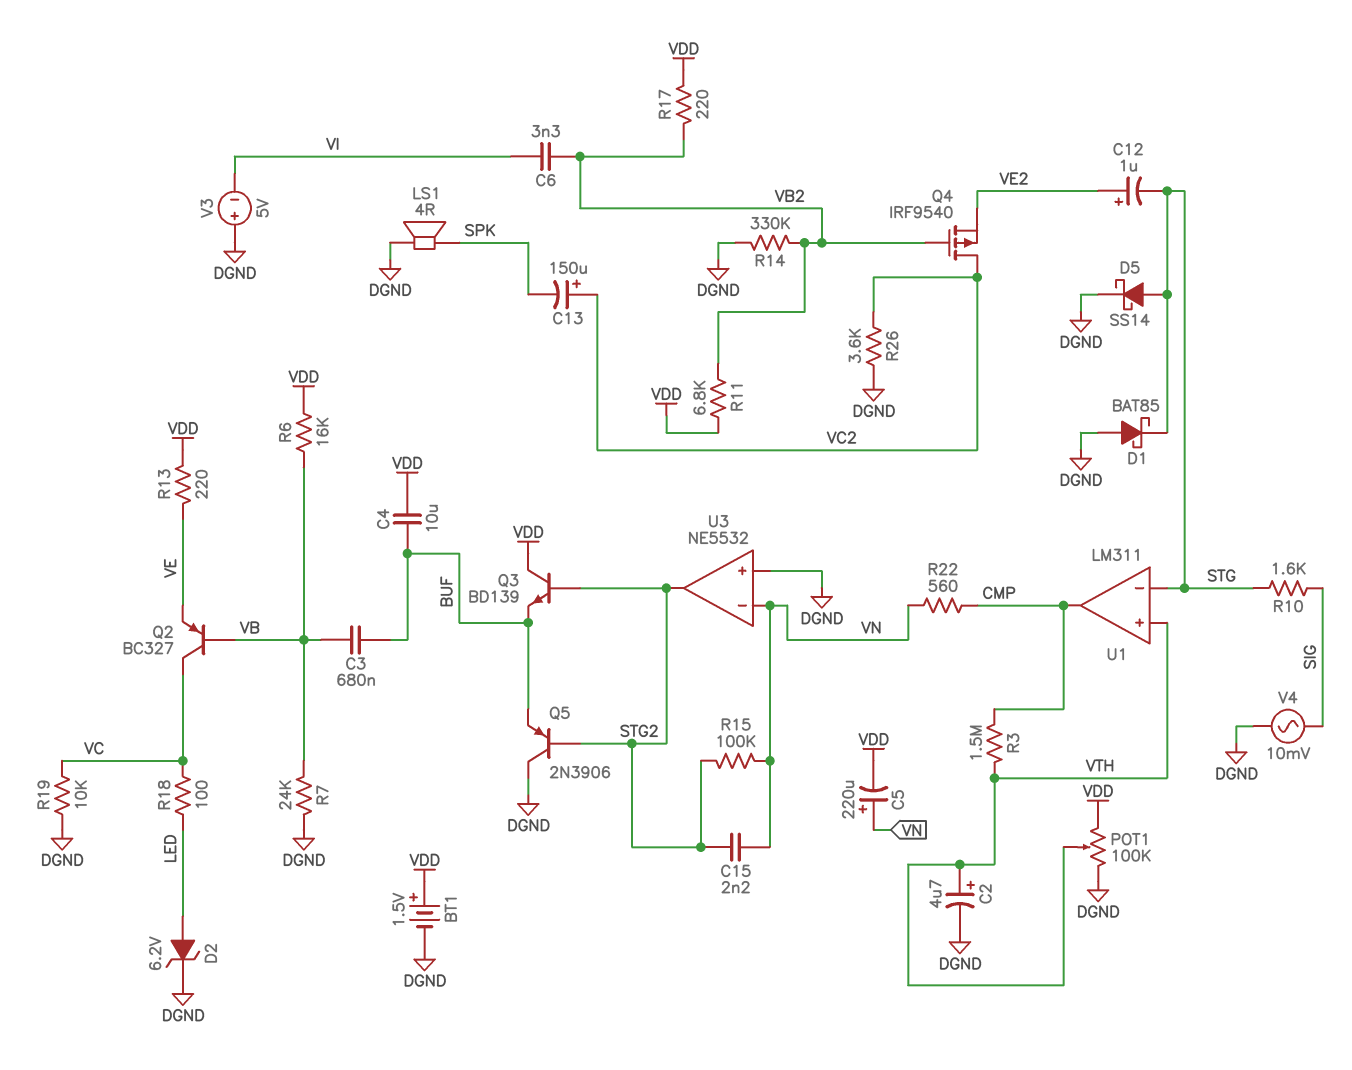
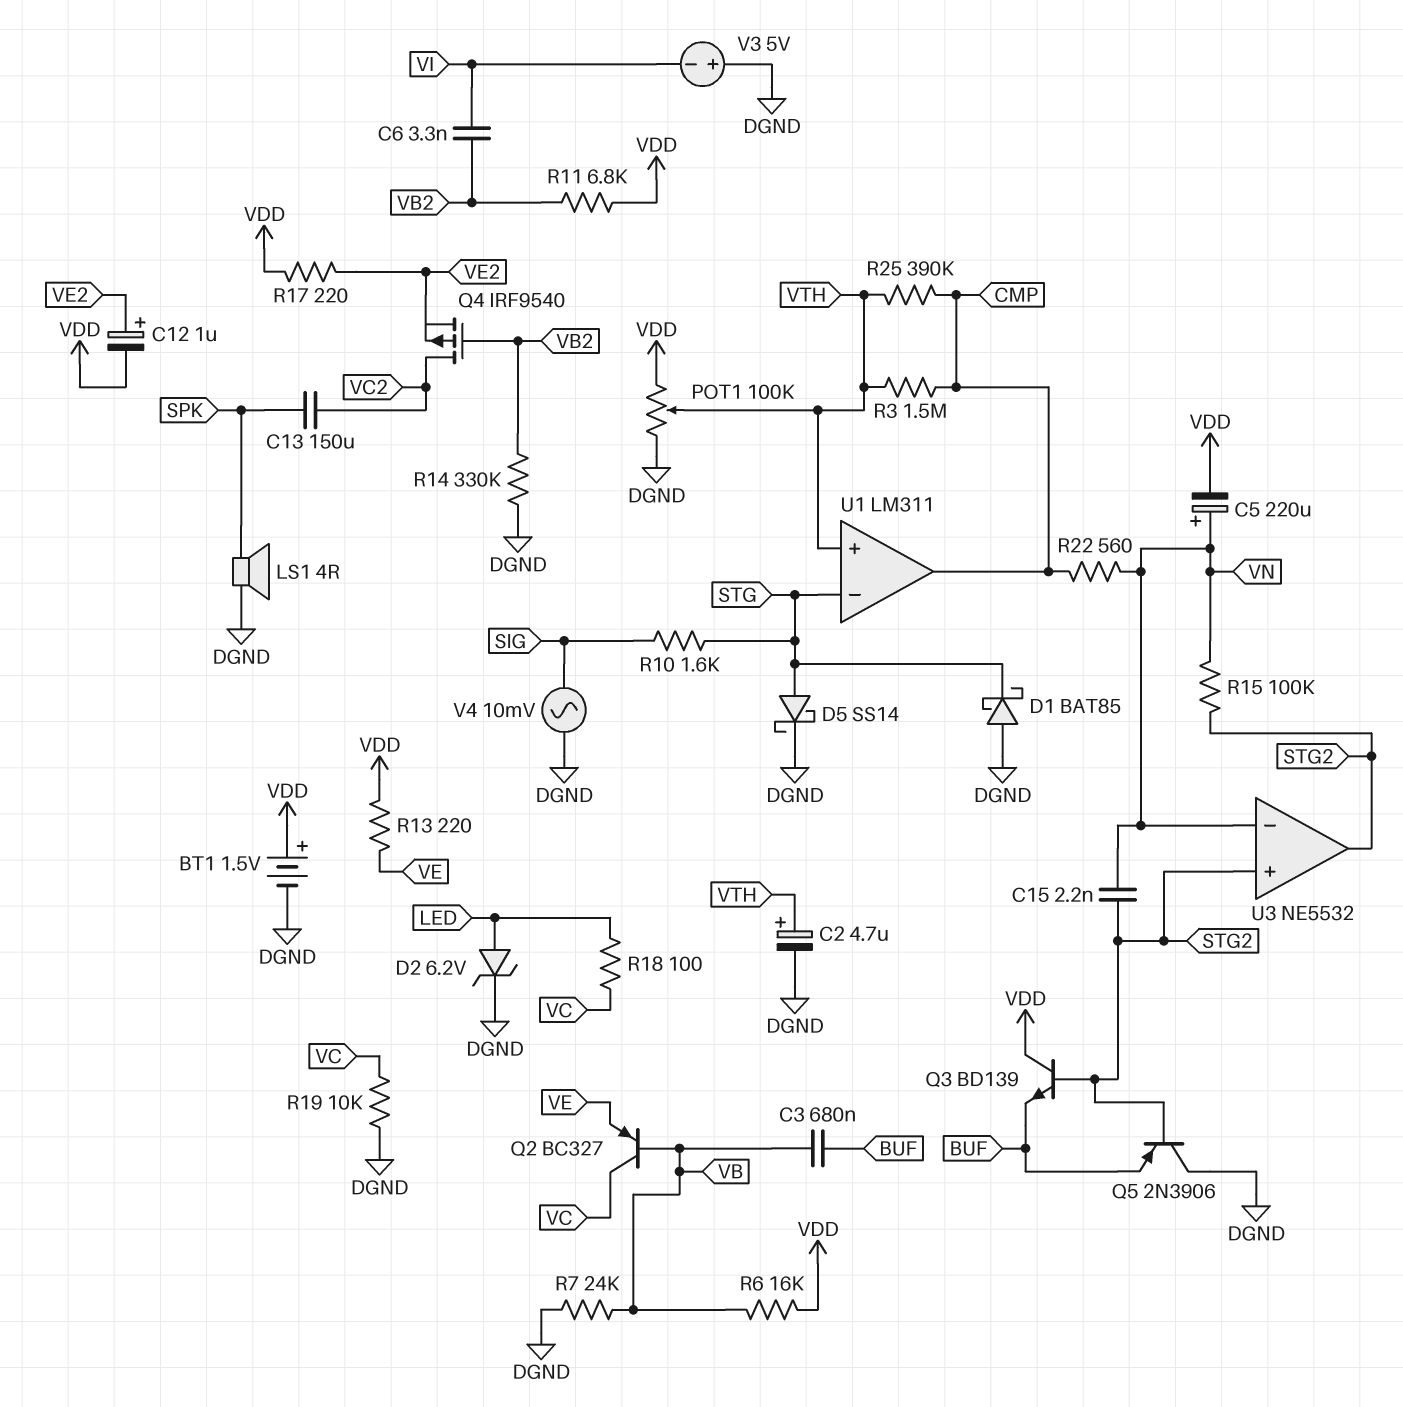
C4: 10uF (BUF, VDD) -> none
C12: 1uF (plus VE2, minus STG) -> 1uF (plus VE2, minus VDD)
C13: 150uF (plus VC2, minus SPK) -> 150uF (SPK, VC2)
R17: 220 (VB2, VDD) -> 220 (VDD, VE2)
R25: none -> 390k (CMP, VTH)
R26: 3.6k (DGND, VC2) -> none
U3 pin in+: DGND -> STG2

